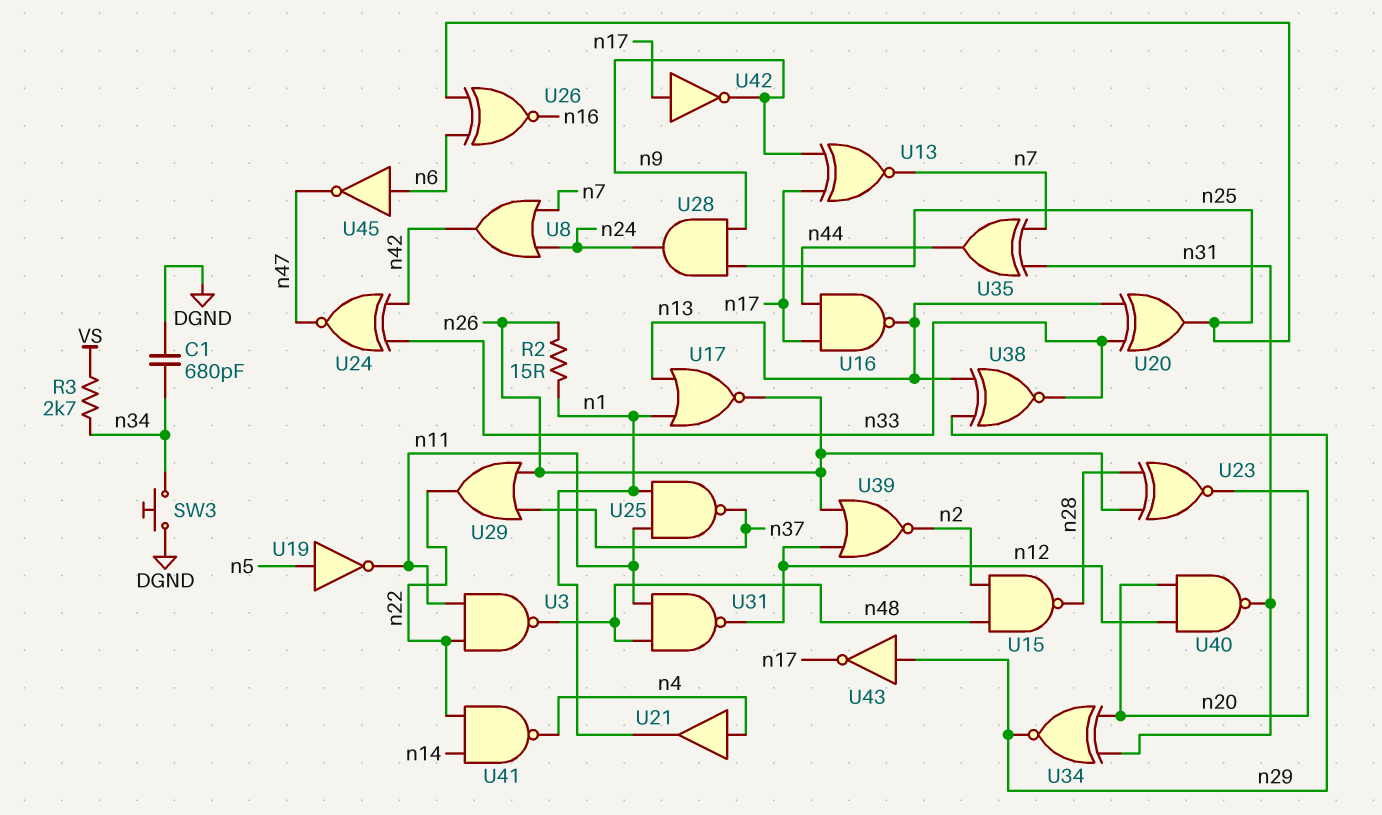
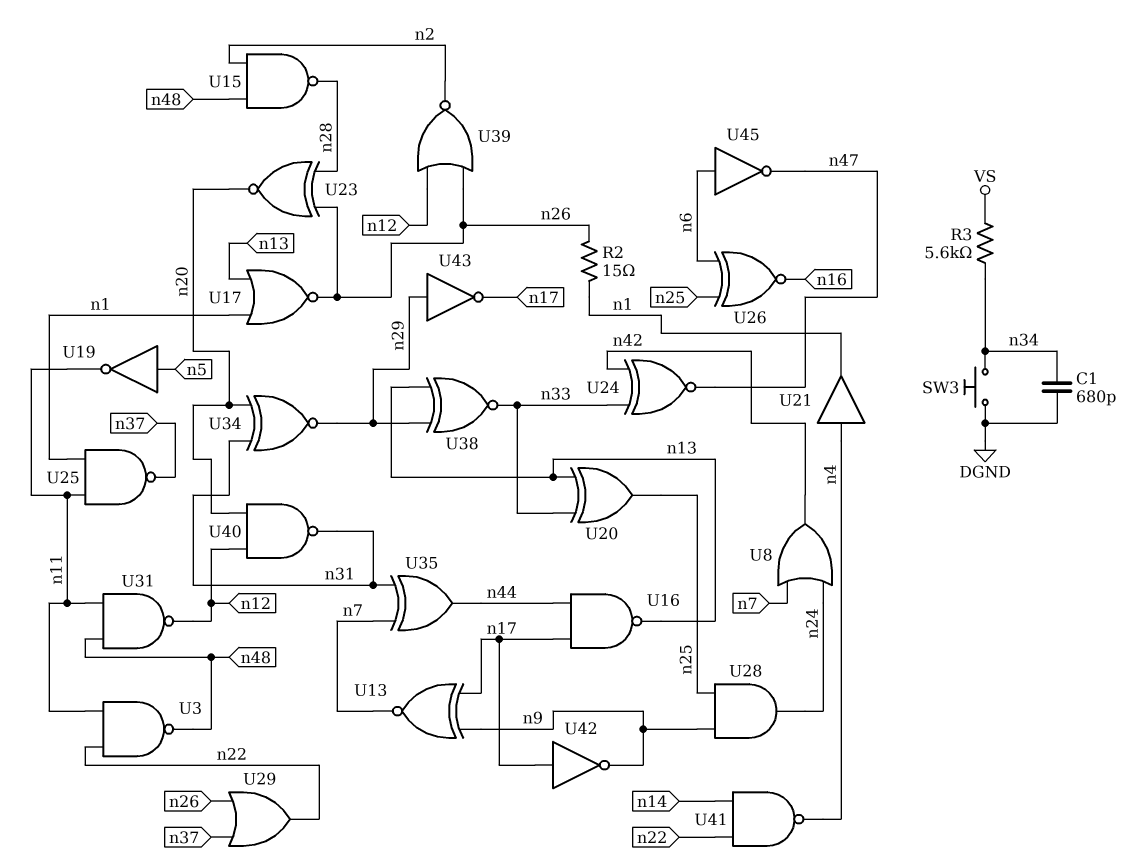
R3: 2.7k (VS, n34) -> 5.6k (VS, n34)

